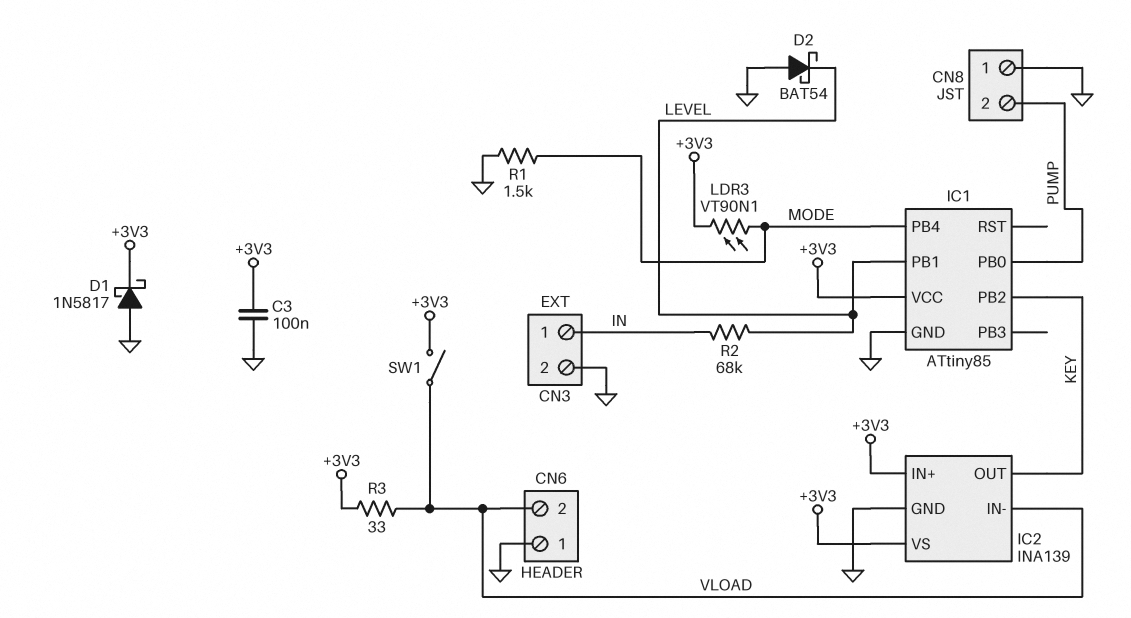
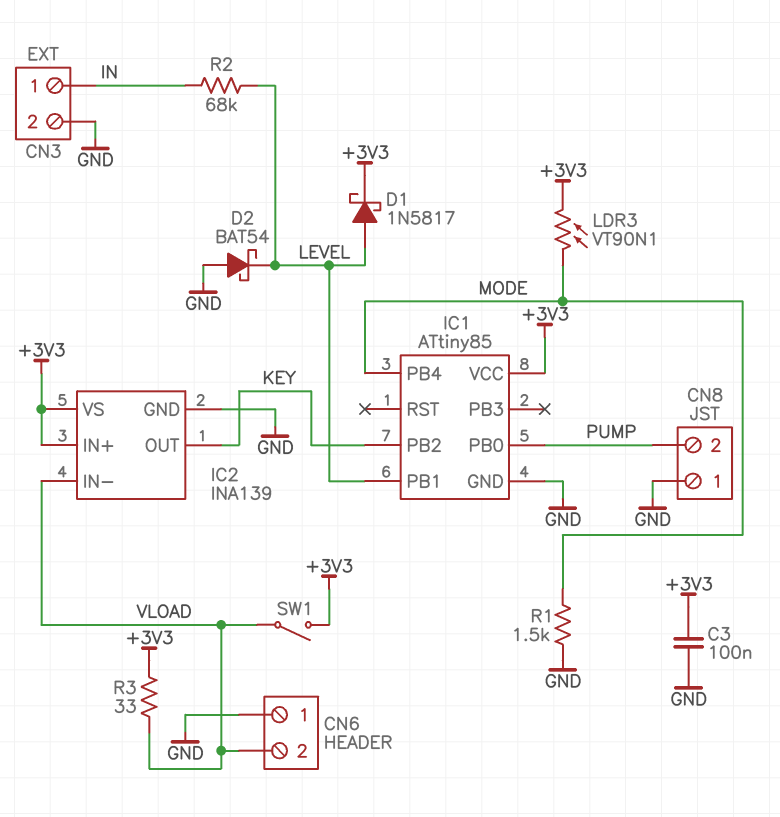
D1: schottky 1N5817 (A GND, K +3V3) -> schottky 1N5817 (A LEVEL, K +3V3)

